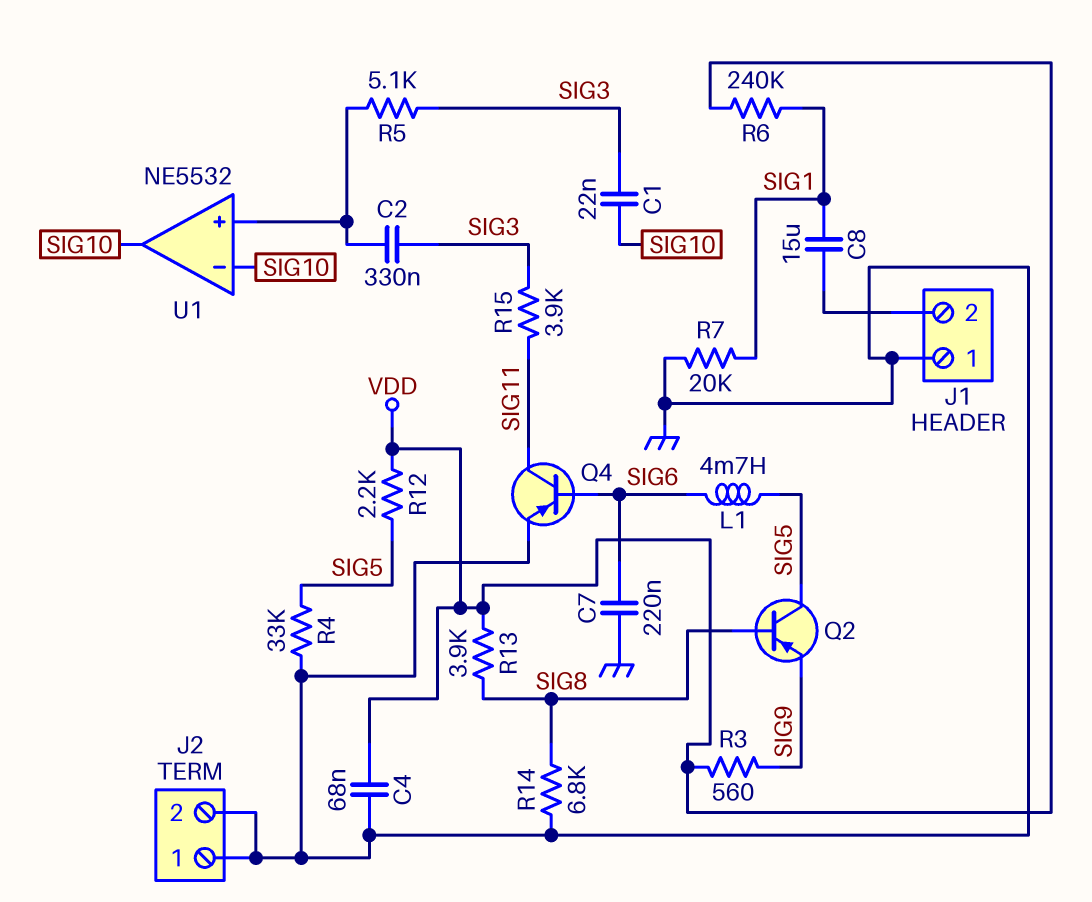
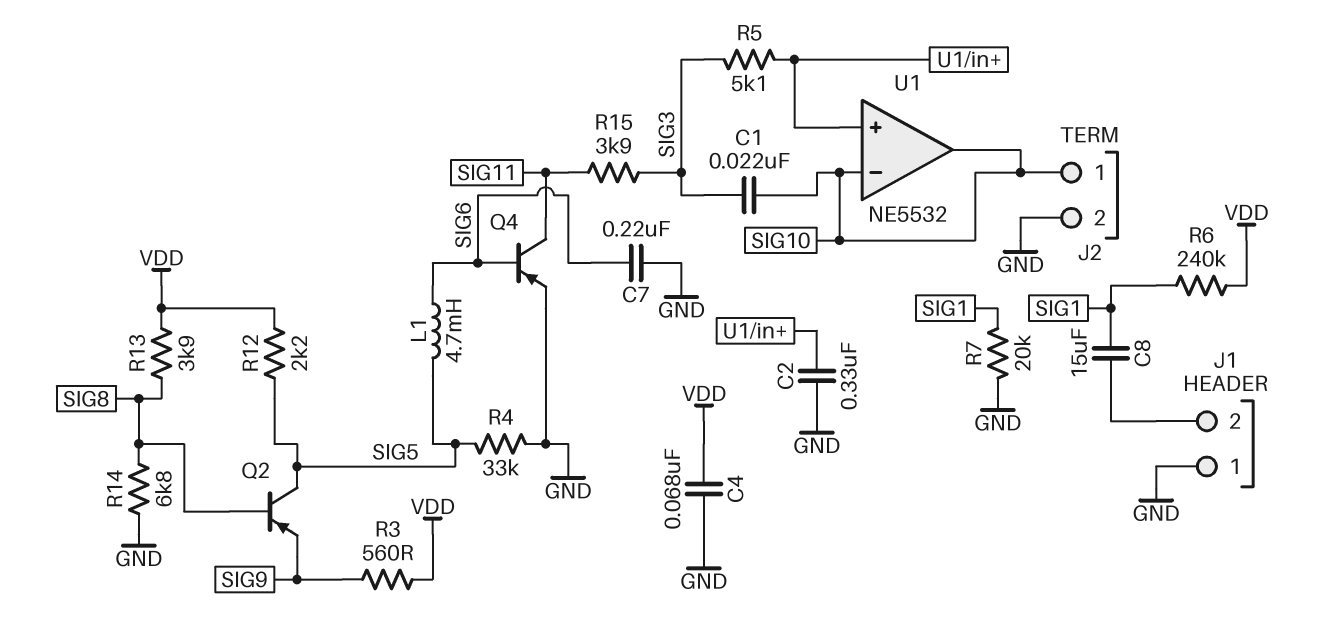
C2: 330nF (SIG3, U1/in+) -> 330nF (GND, U1/in+)
J2 pin 1: GND -> SIG10

